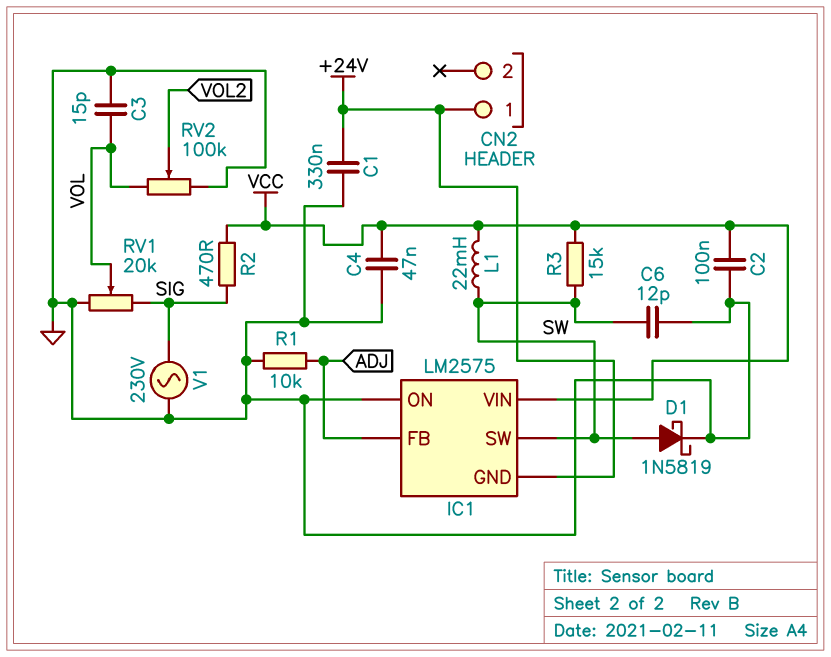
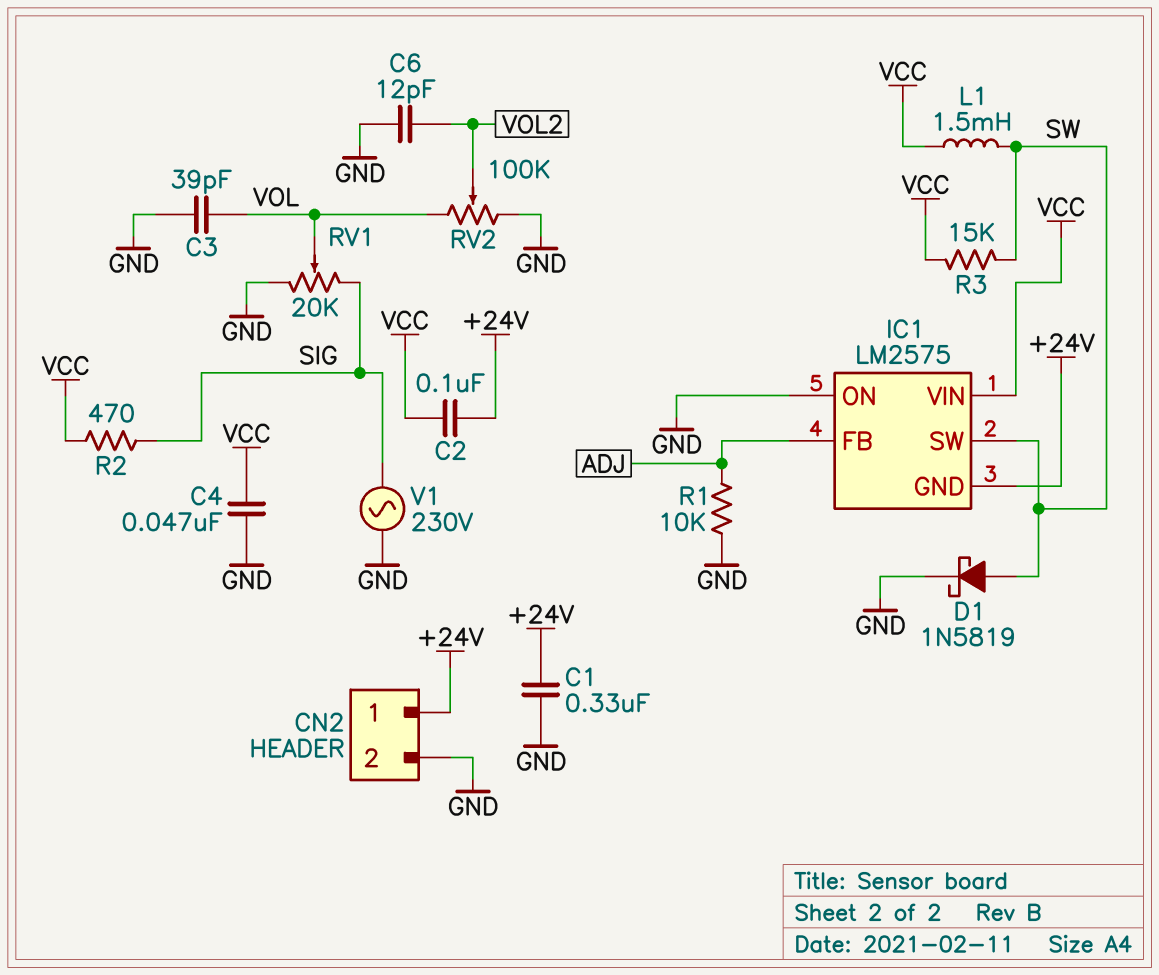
C2: 100nF (GND, VCC) -> 100nF (+24V, VCC)
C3: 15pF (GND, VOL) -> 39pF (GND, VOL)
C6: 12pF (GND, SW) -> 12pF (GND, VOL2)
CN2 pin 2: none -> GND
L1: 22mH (SW, VCC) -> 1.5mH (SW, VCC)

